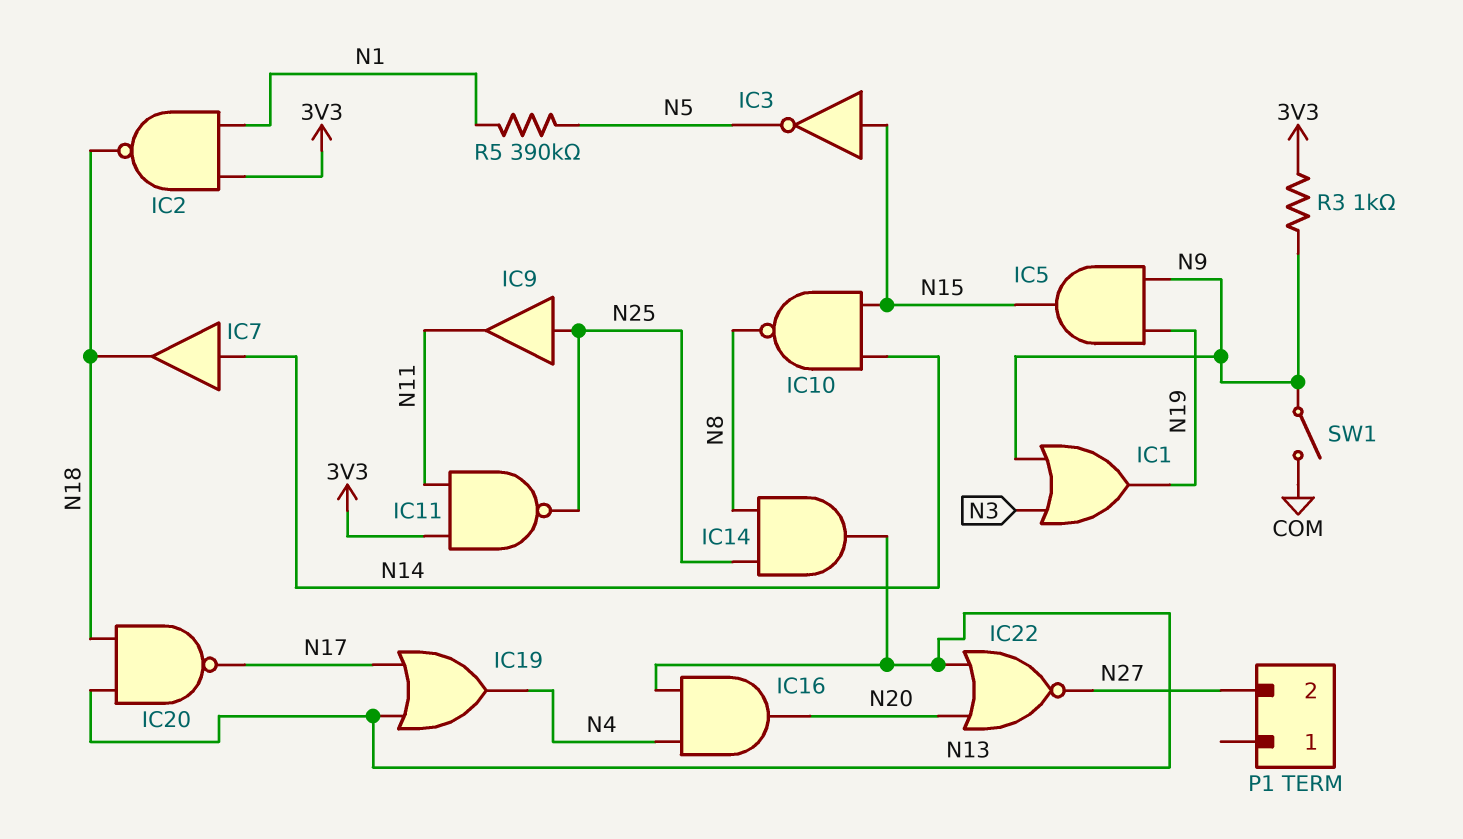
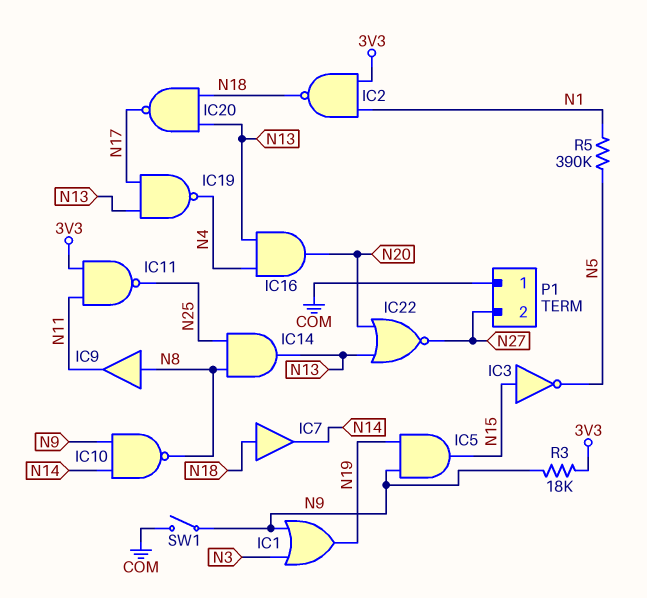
IC7: buffer (in N14, out N18) -> buffer (in N18, out N14)
IC9: buffer (in N25, out N11) -> buffer (in N8, out N11)
IC10: NAND (in N14, in N15, out N8) -> NAND (in N9, in N14, out N8)
IC19: OR (in N13, in N17, out N4) -> NAND (in N13, in N17, out N4)
P1 pin 1: none -> COM
R3: 1k (3V3, N9) -> 18k (3V3, N9)

